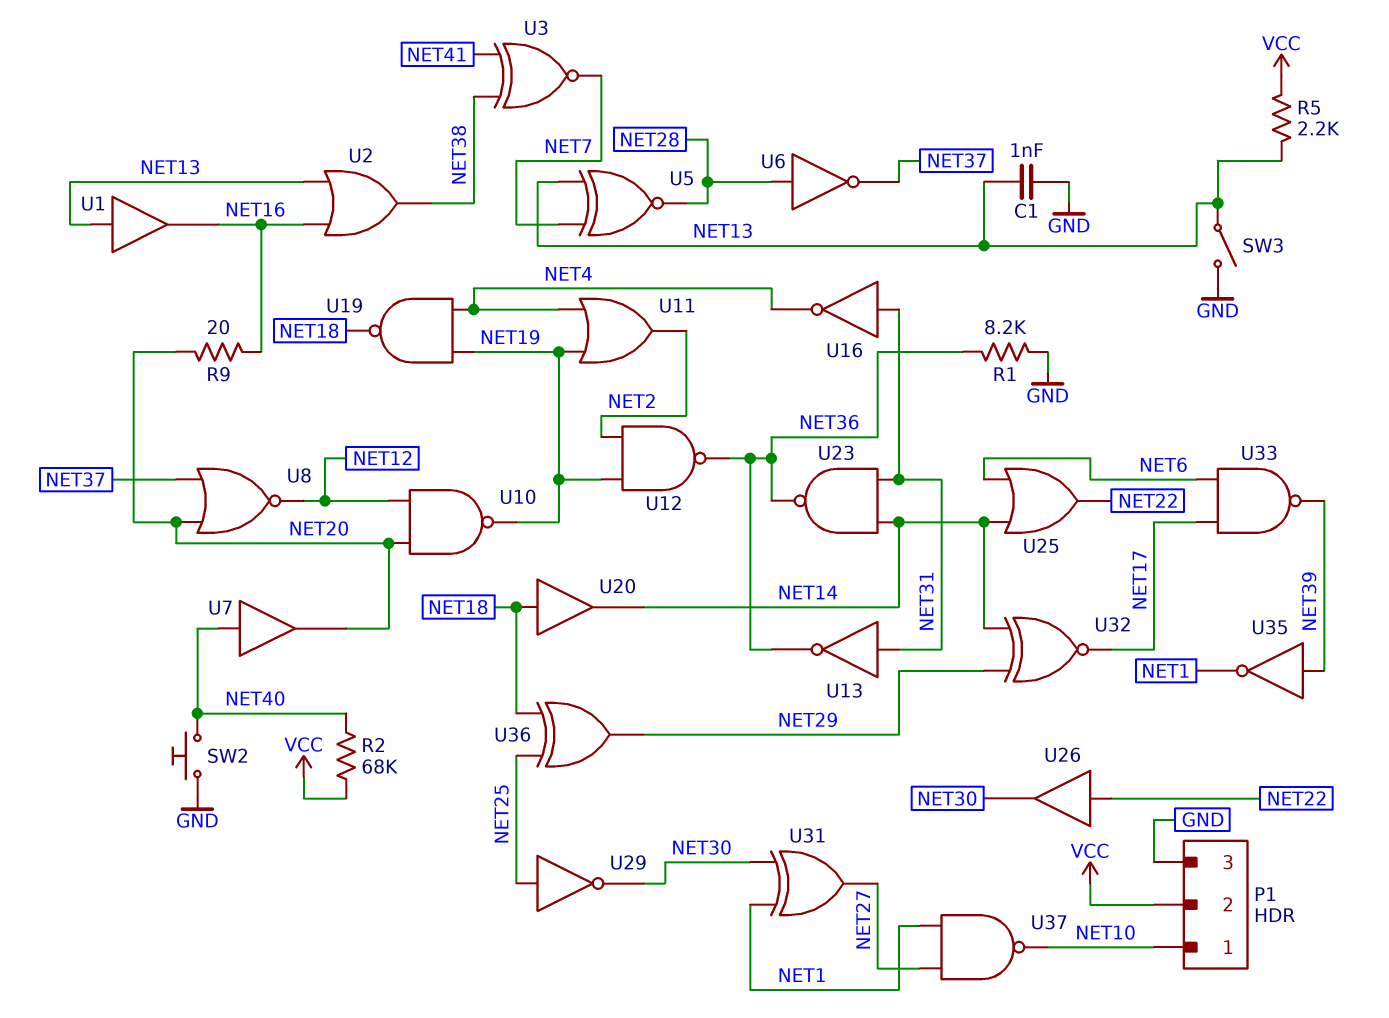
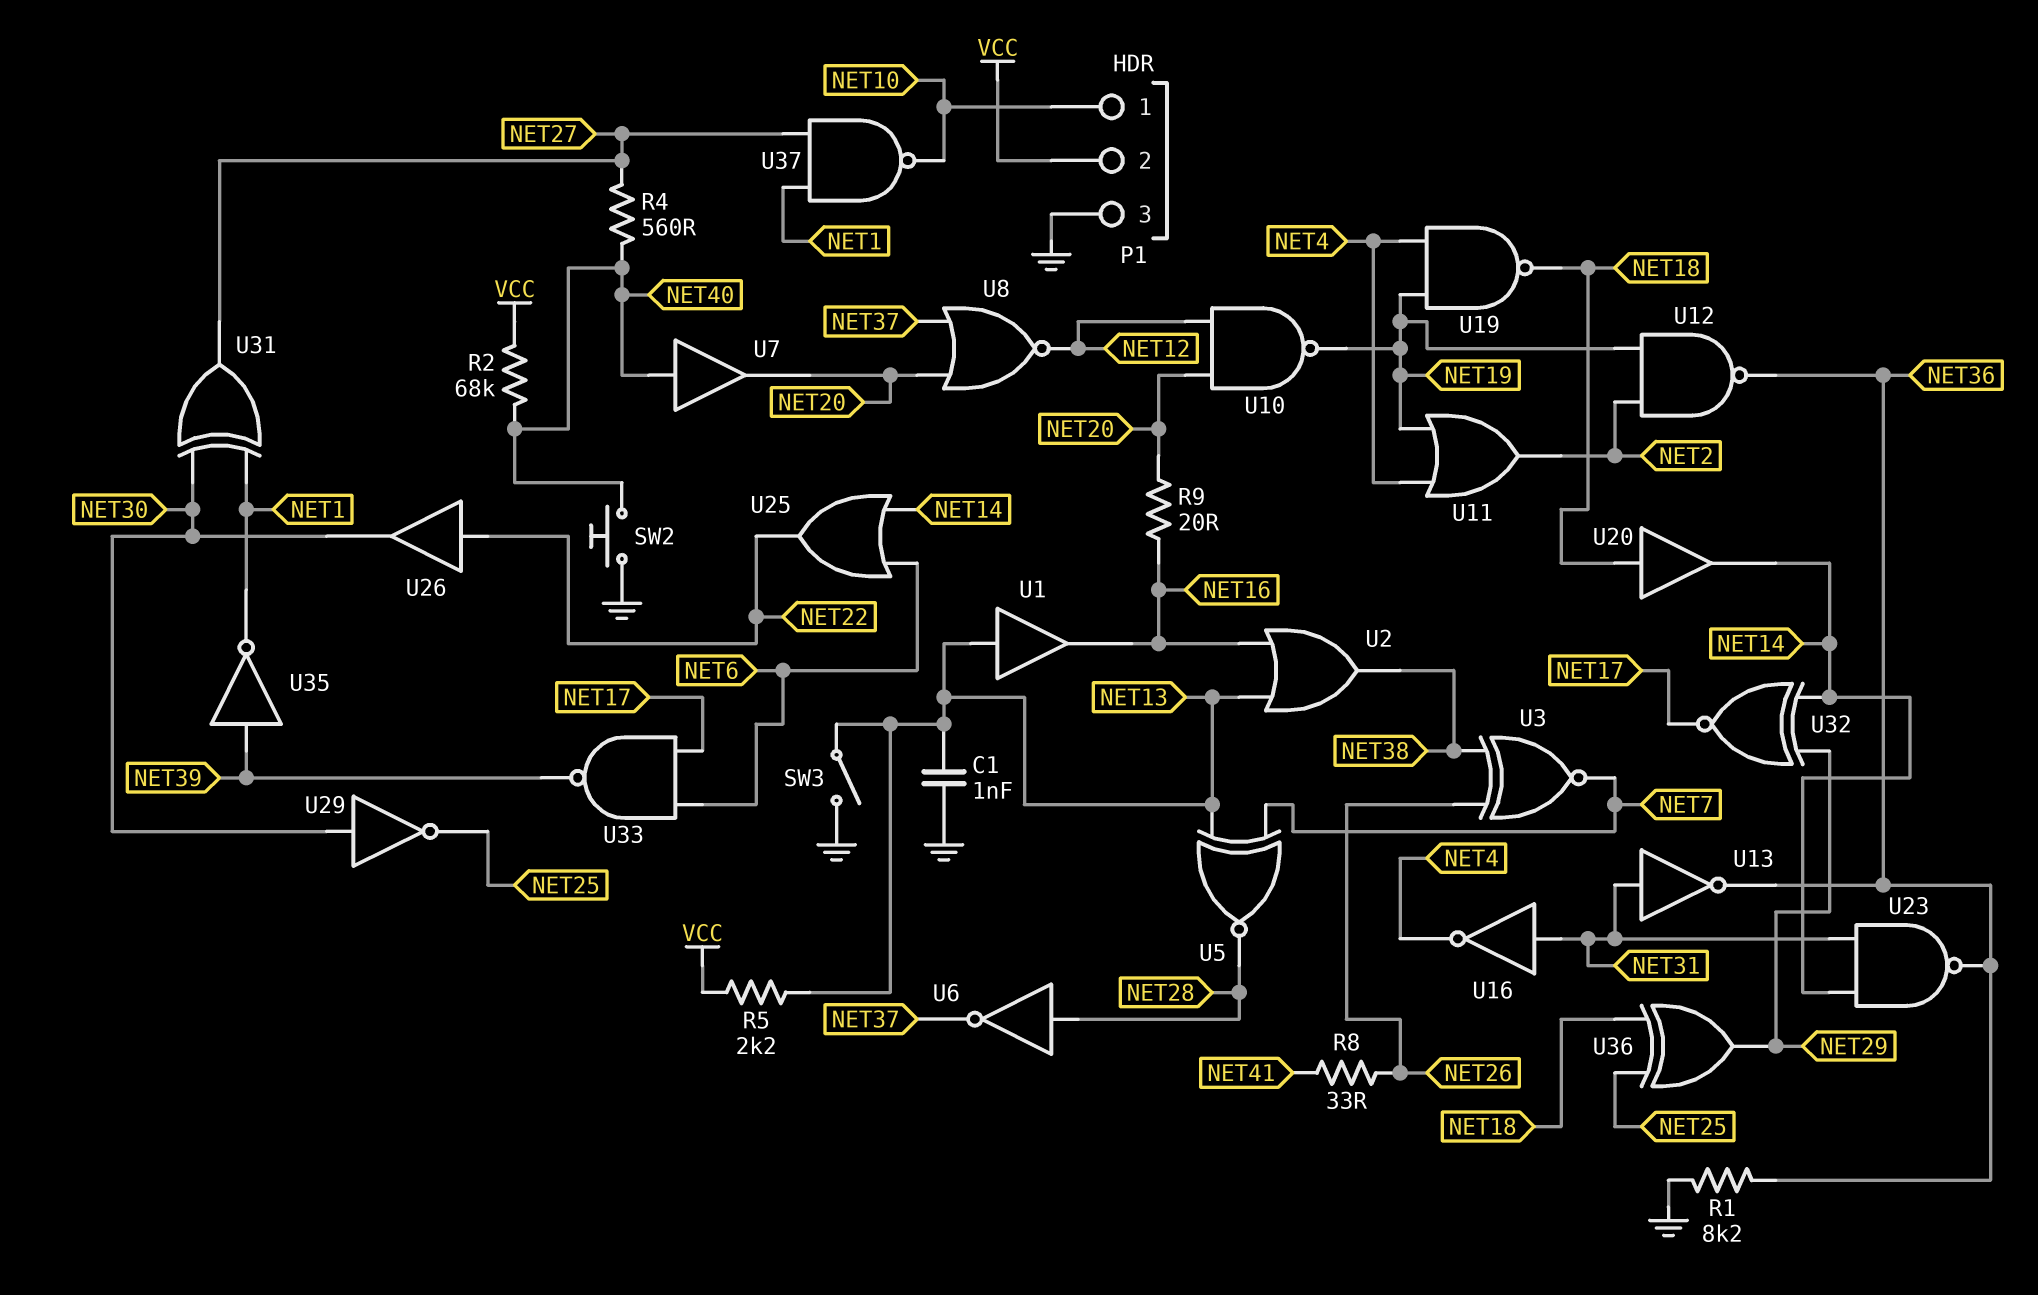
R4: none -> 560 (NET27, NET40)
R8: none -> 33 (NET26, NET41)
U3: XNOR (in NET38, in NET41, out NET7) -> XNOR (in NET26, in NET38, out NET7)
U29: NOT (in NET25, out NET30) -> NOT (in NET30, out NET25)

